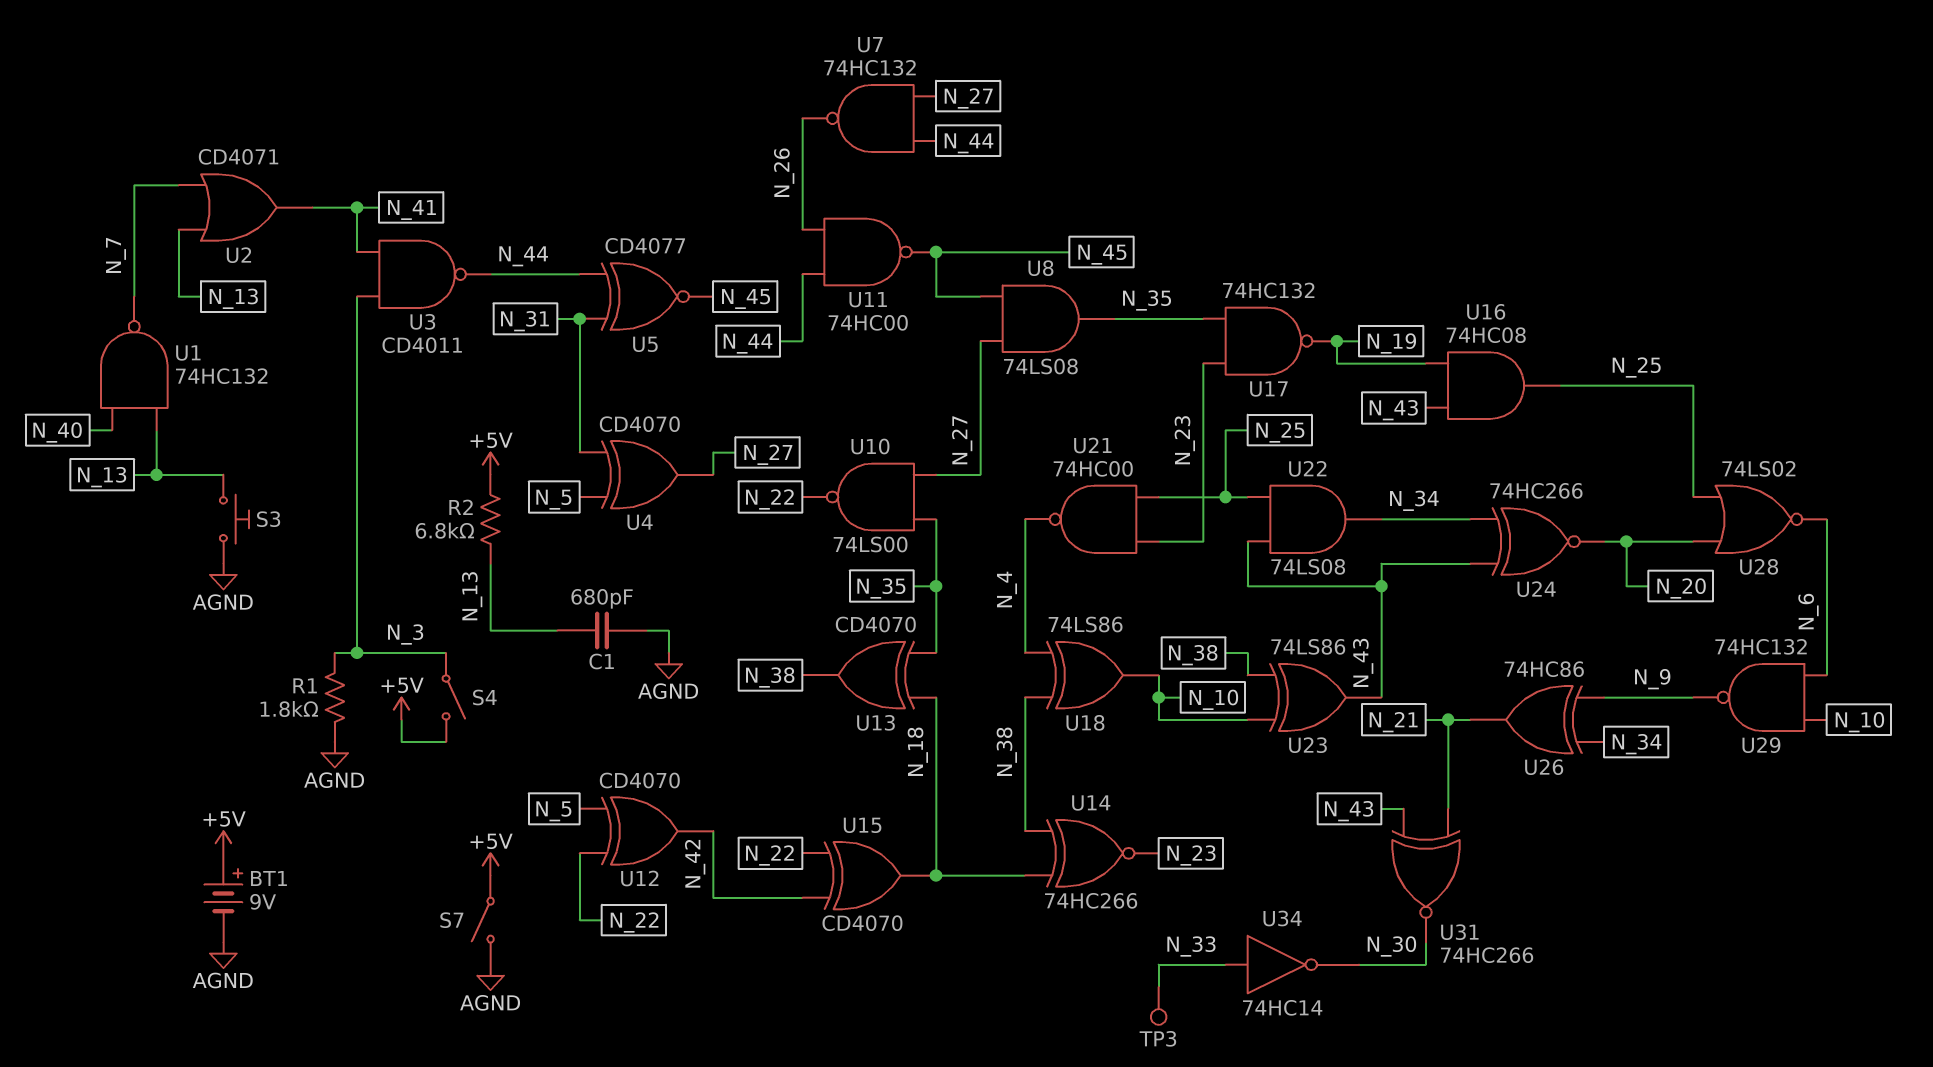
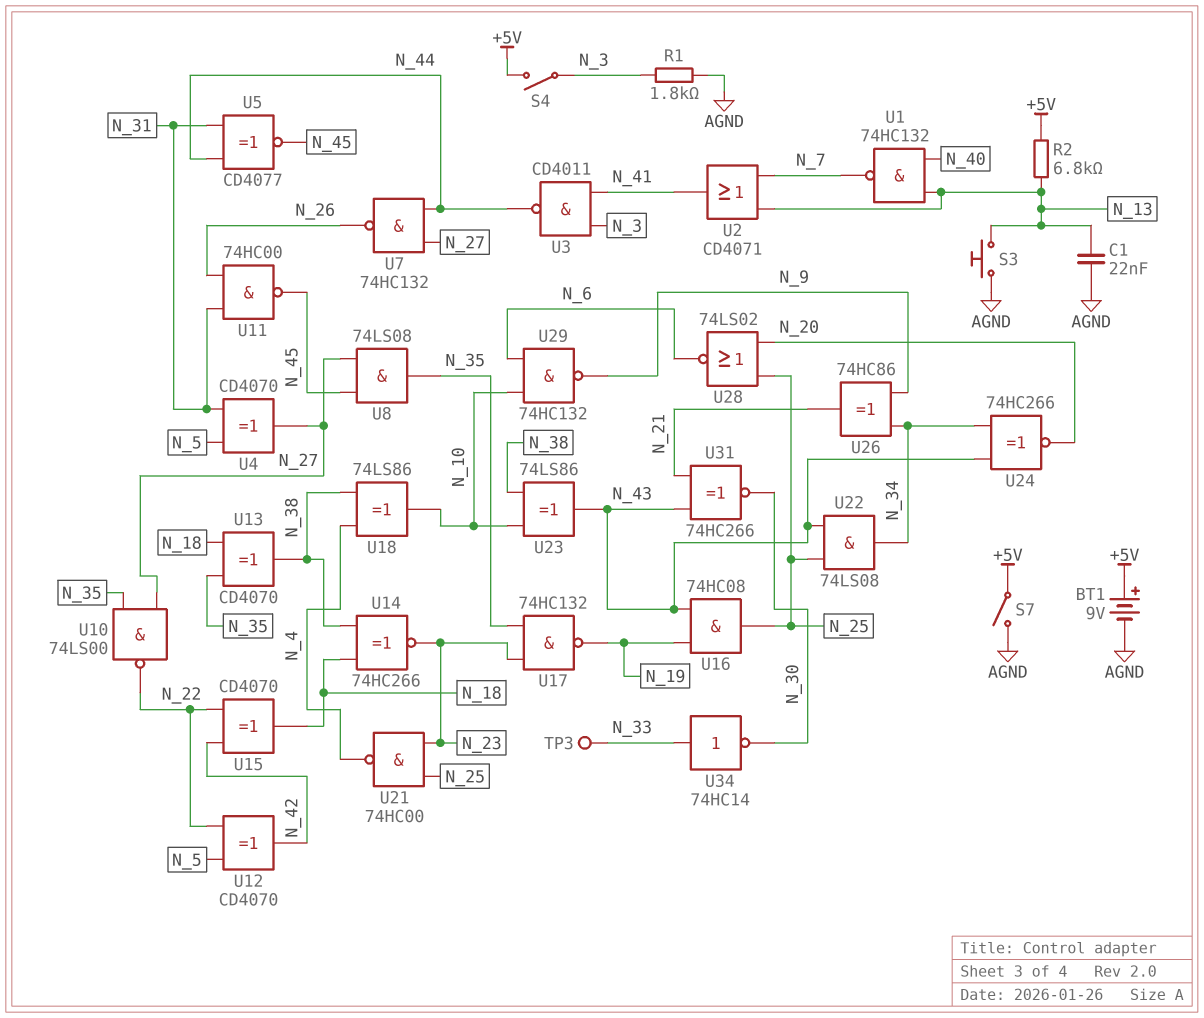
C1: 680pF (AGND, N_13) -> 22nF (AGND, N_13)
U11: NAND 74HC00 (in N_26, in N_44, out N_45) -> NAND 74HC00 (in N_26, in N_31, out N_45)

